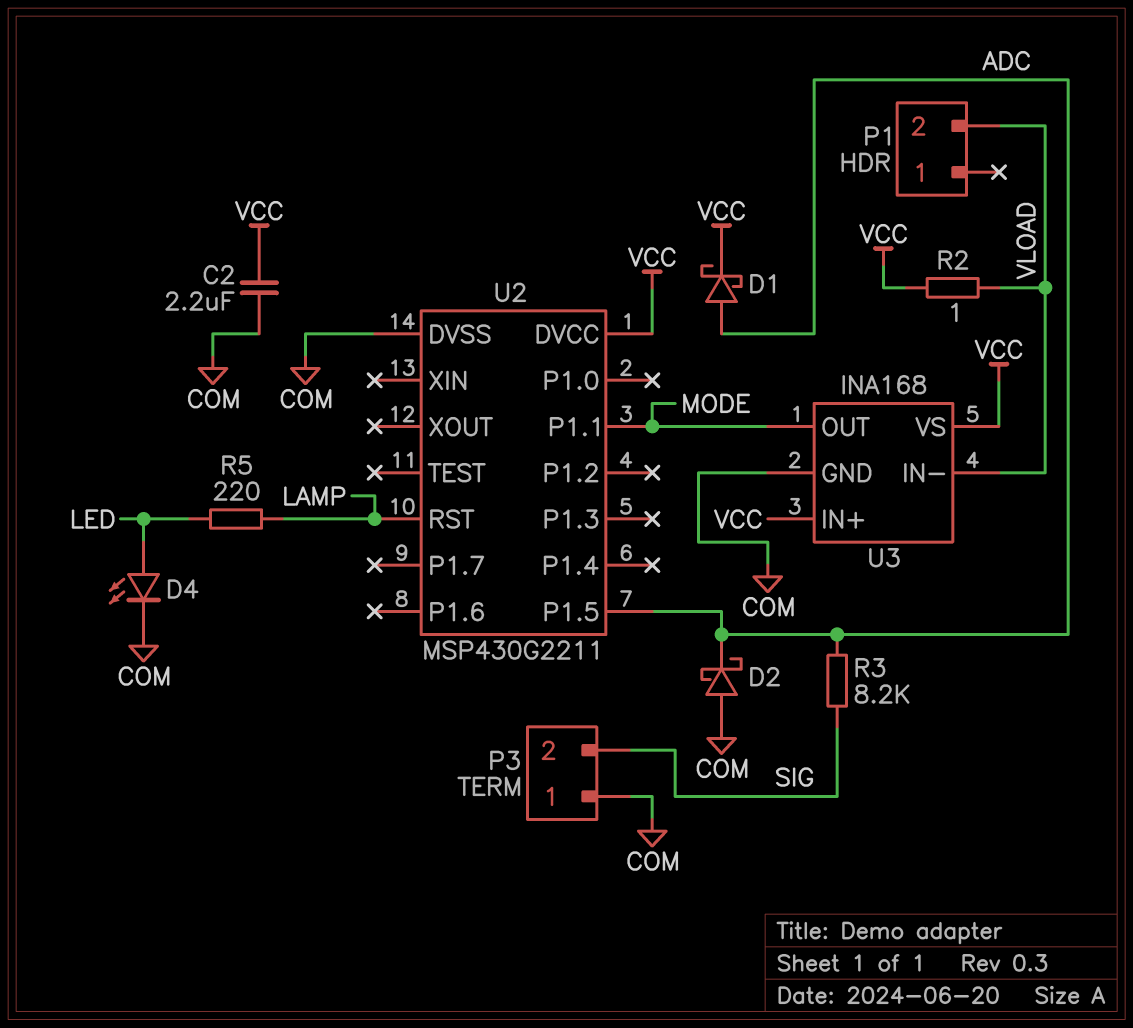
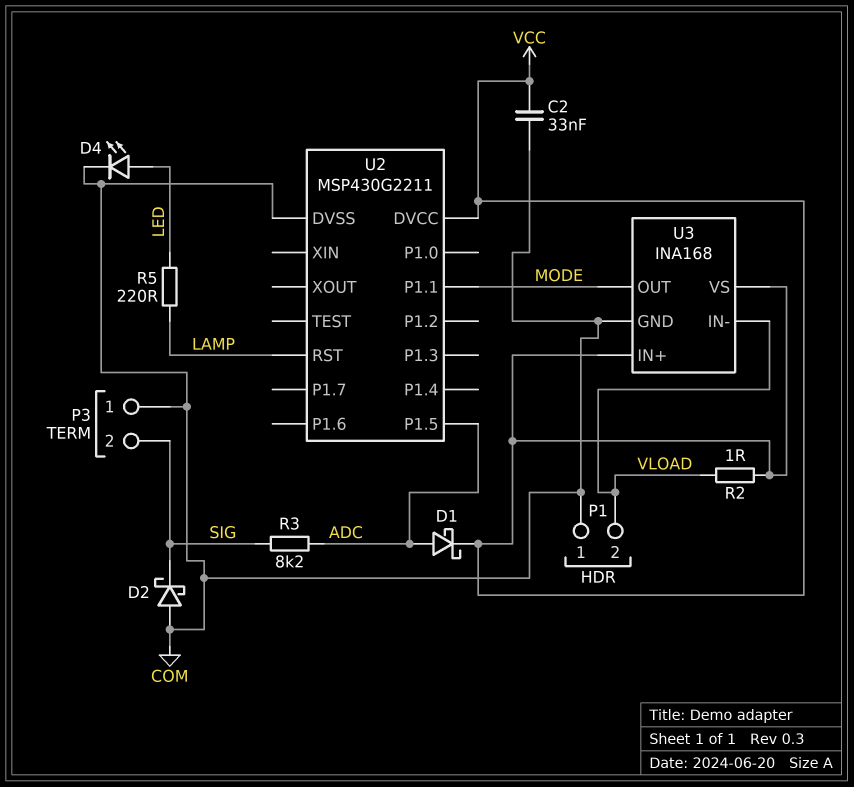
C2: 2.2uF (COM, VCC) -> 33nF (COM, VCC)
D2: schottky (A COM, K ADC) -> schottky (A COM, K SIG)
P1 pin 1: none -> COM

